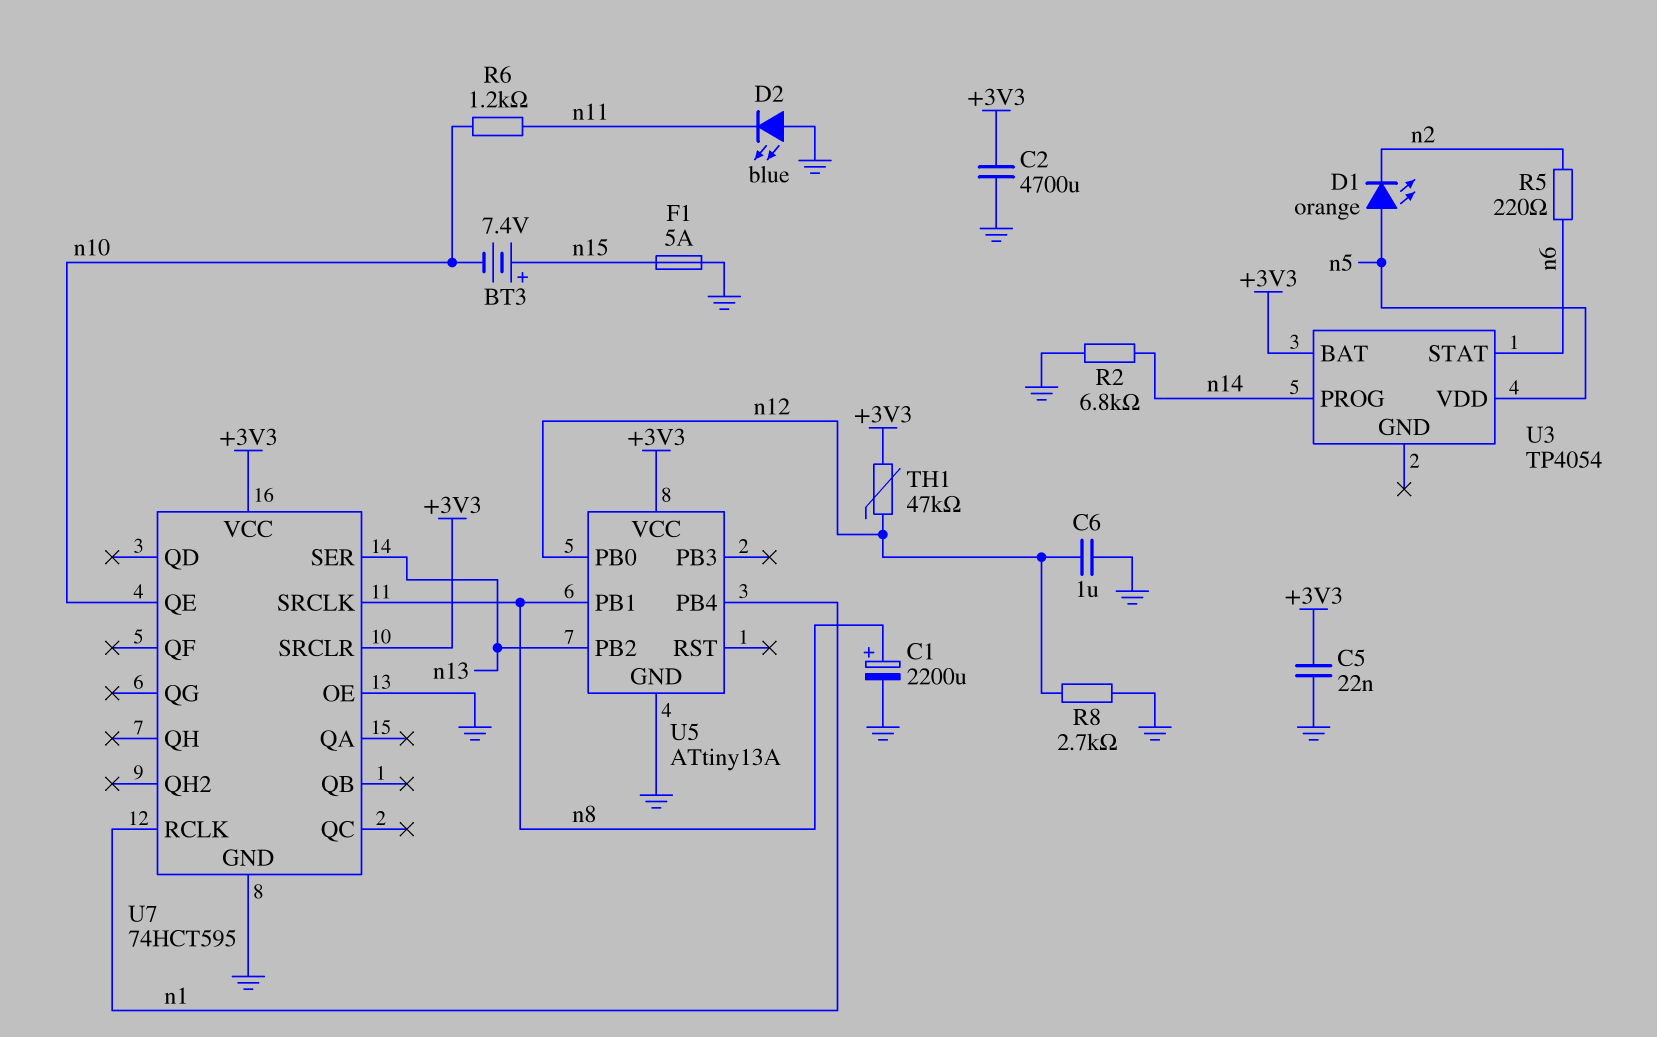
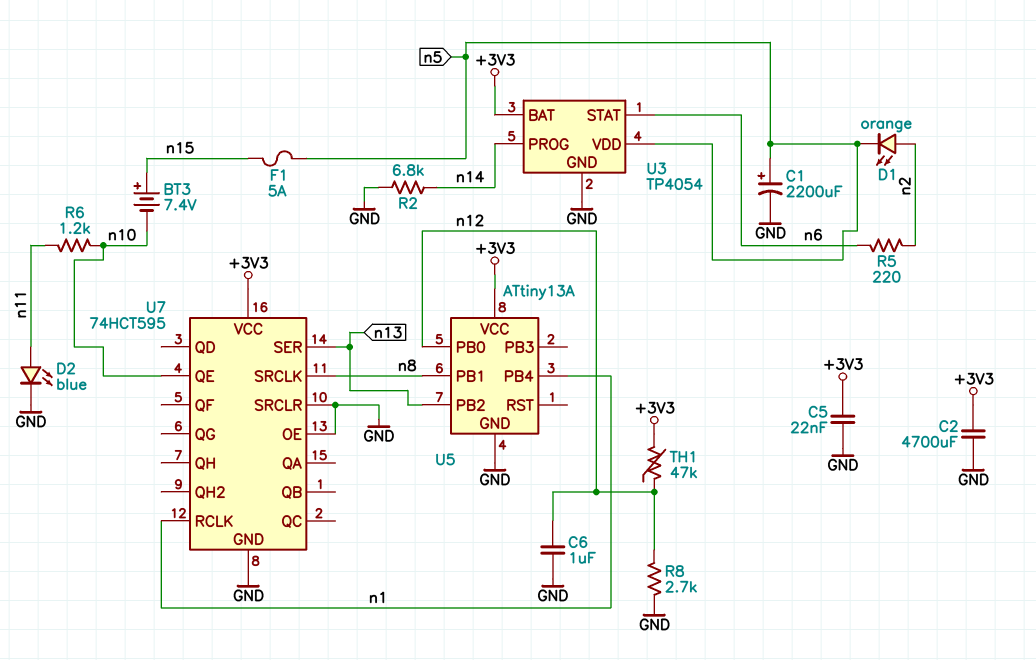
C1: 2200uF (plus n8, minus GND) -> 2200uF (plus n5, minus GND)
D1: LED orange (A n5, K n2) -> LED orange (A n2, K n5)
D2: LED blue (A GND, K n11) -> LED blue (A n11, K GND)
F1: 5A (GND, n15) -> 5A (n5, n15)
U3 pin GND: none -> GND
U7 pin SRCLR: +3V3 -> GND

